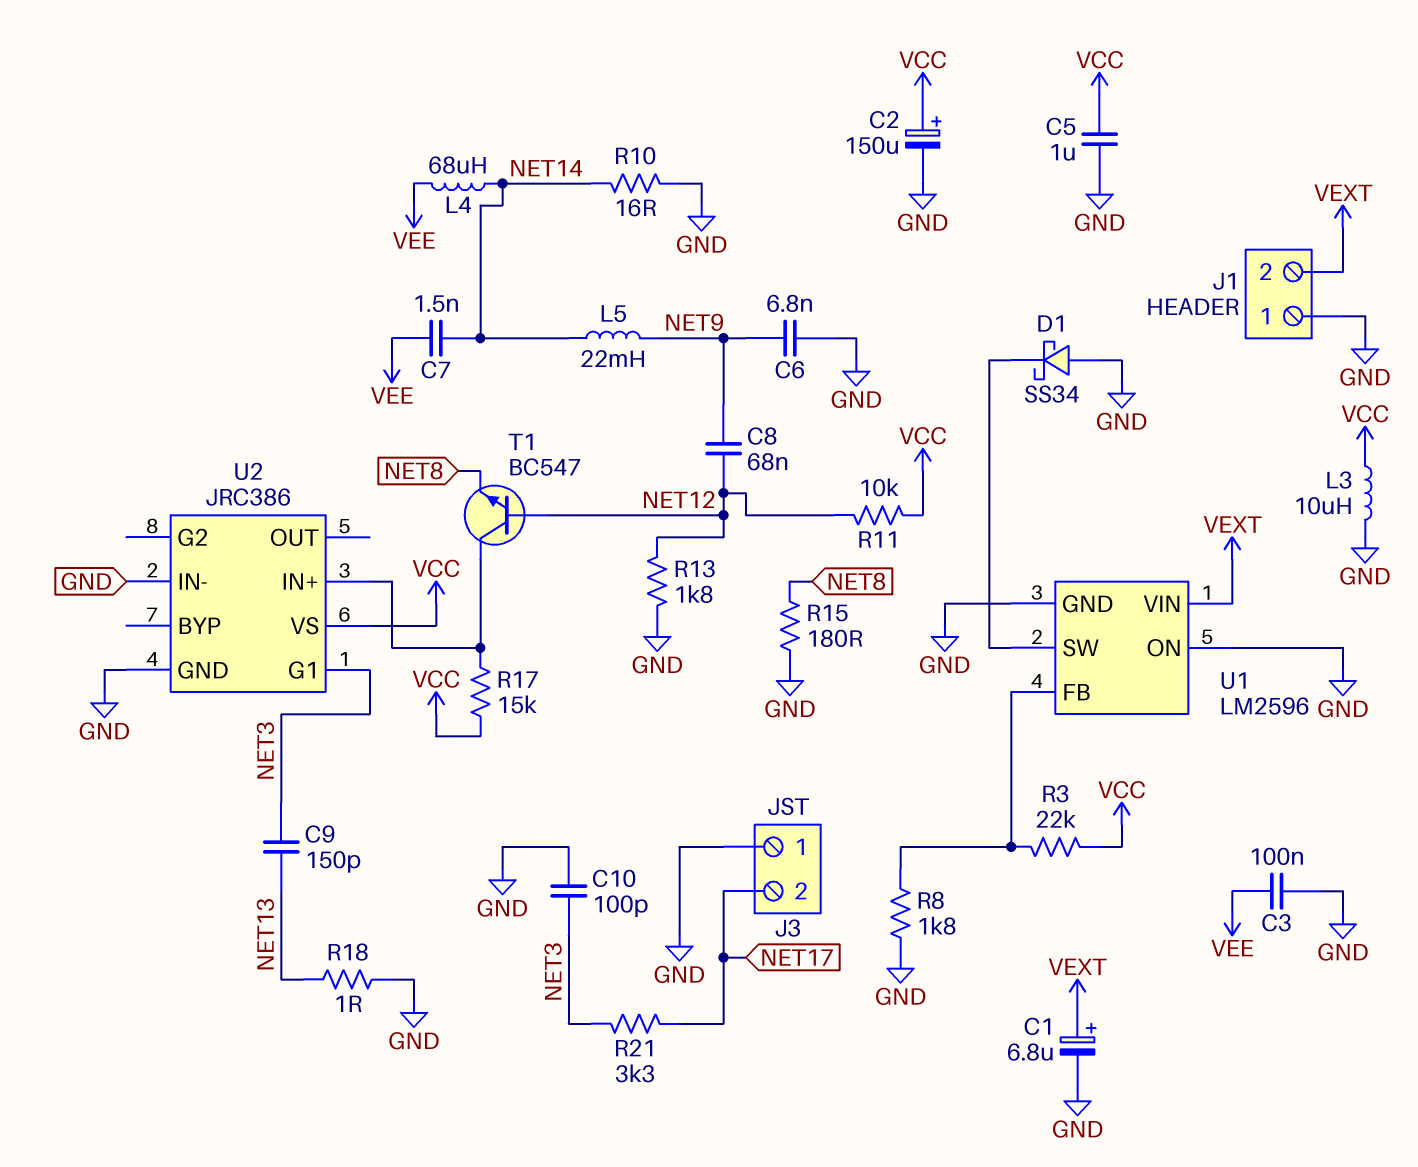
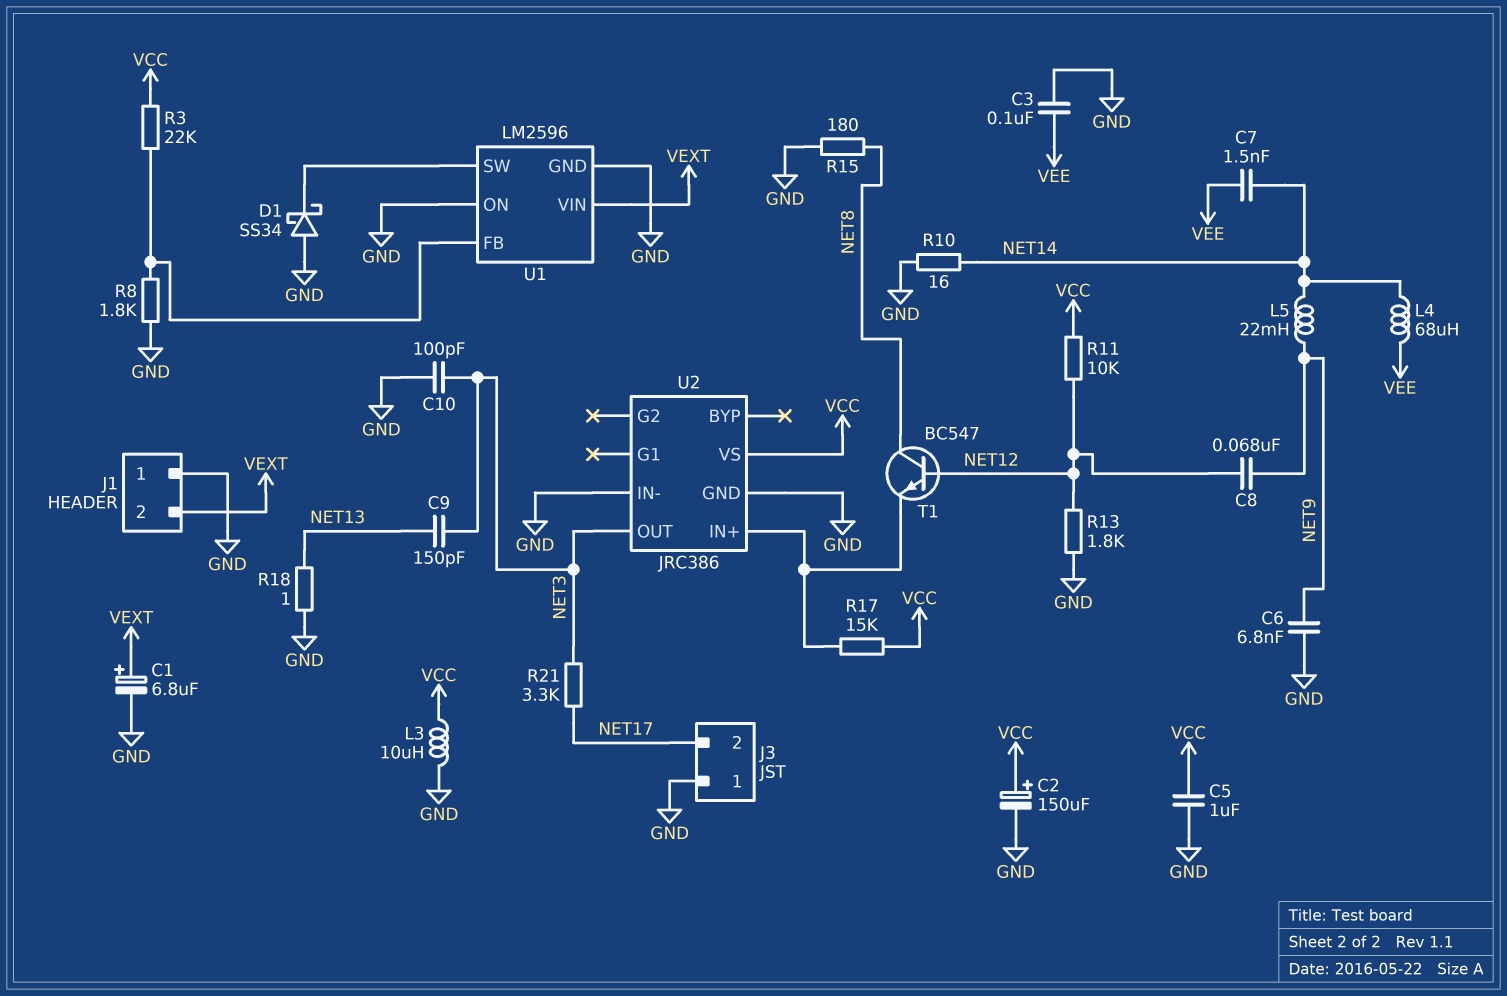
T1: NPN BC547 (B NET12, C U2/IN+, E NET8) -> NPN BC547 (B NET12, C NET8, E U2/IN+)
U2 pin G1: NET3 -> none
U2 pin OUT: none -> NET3

